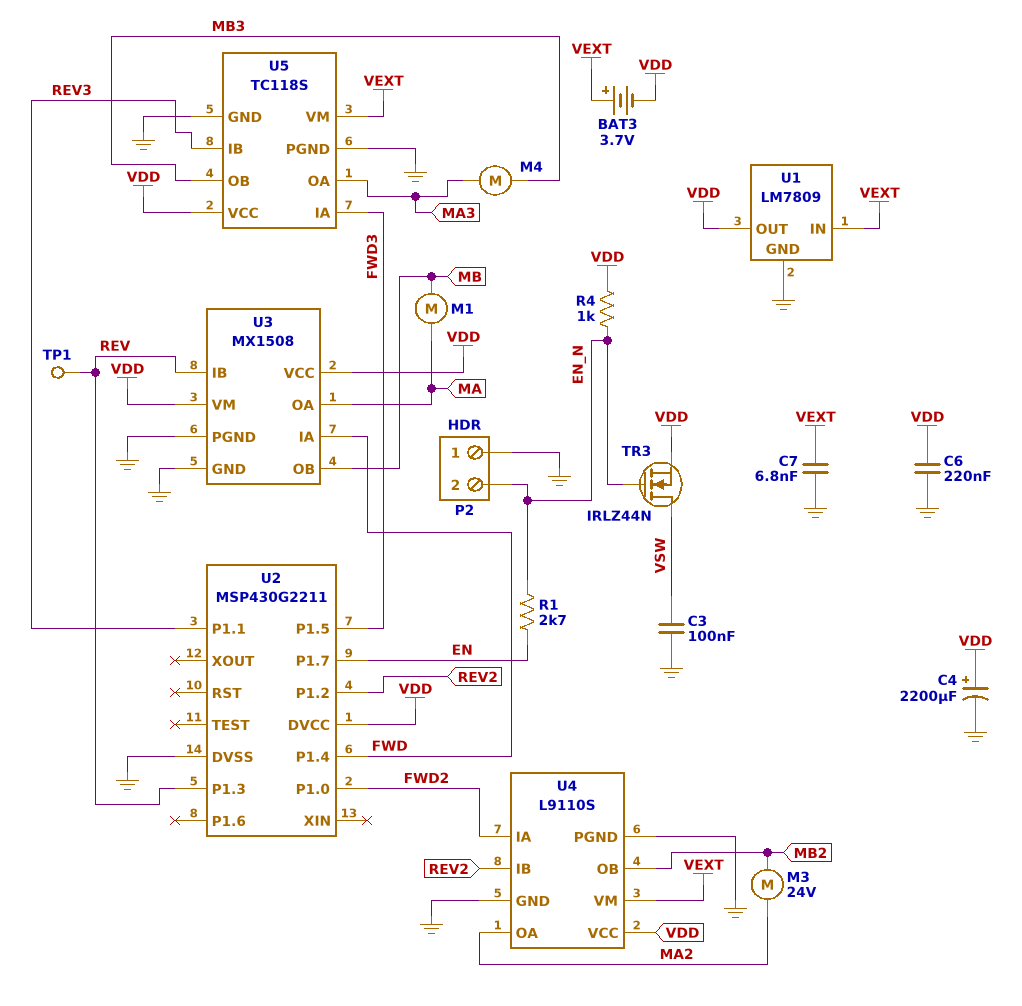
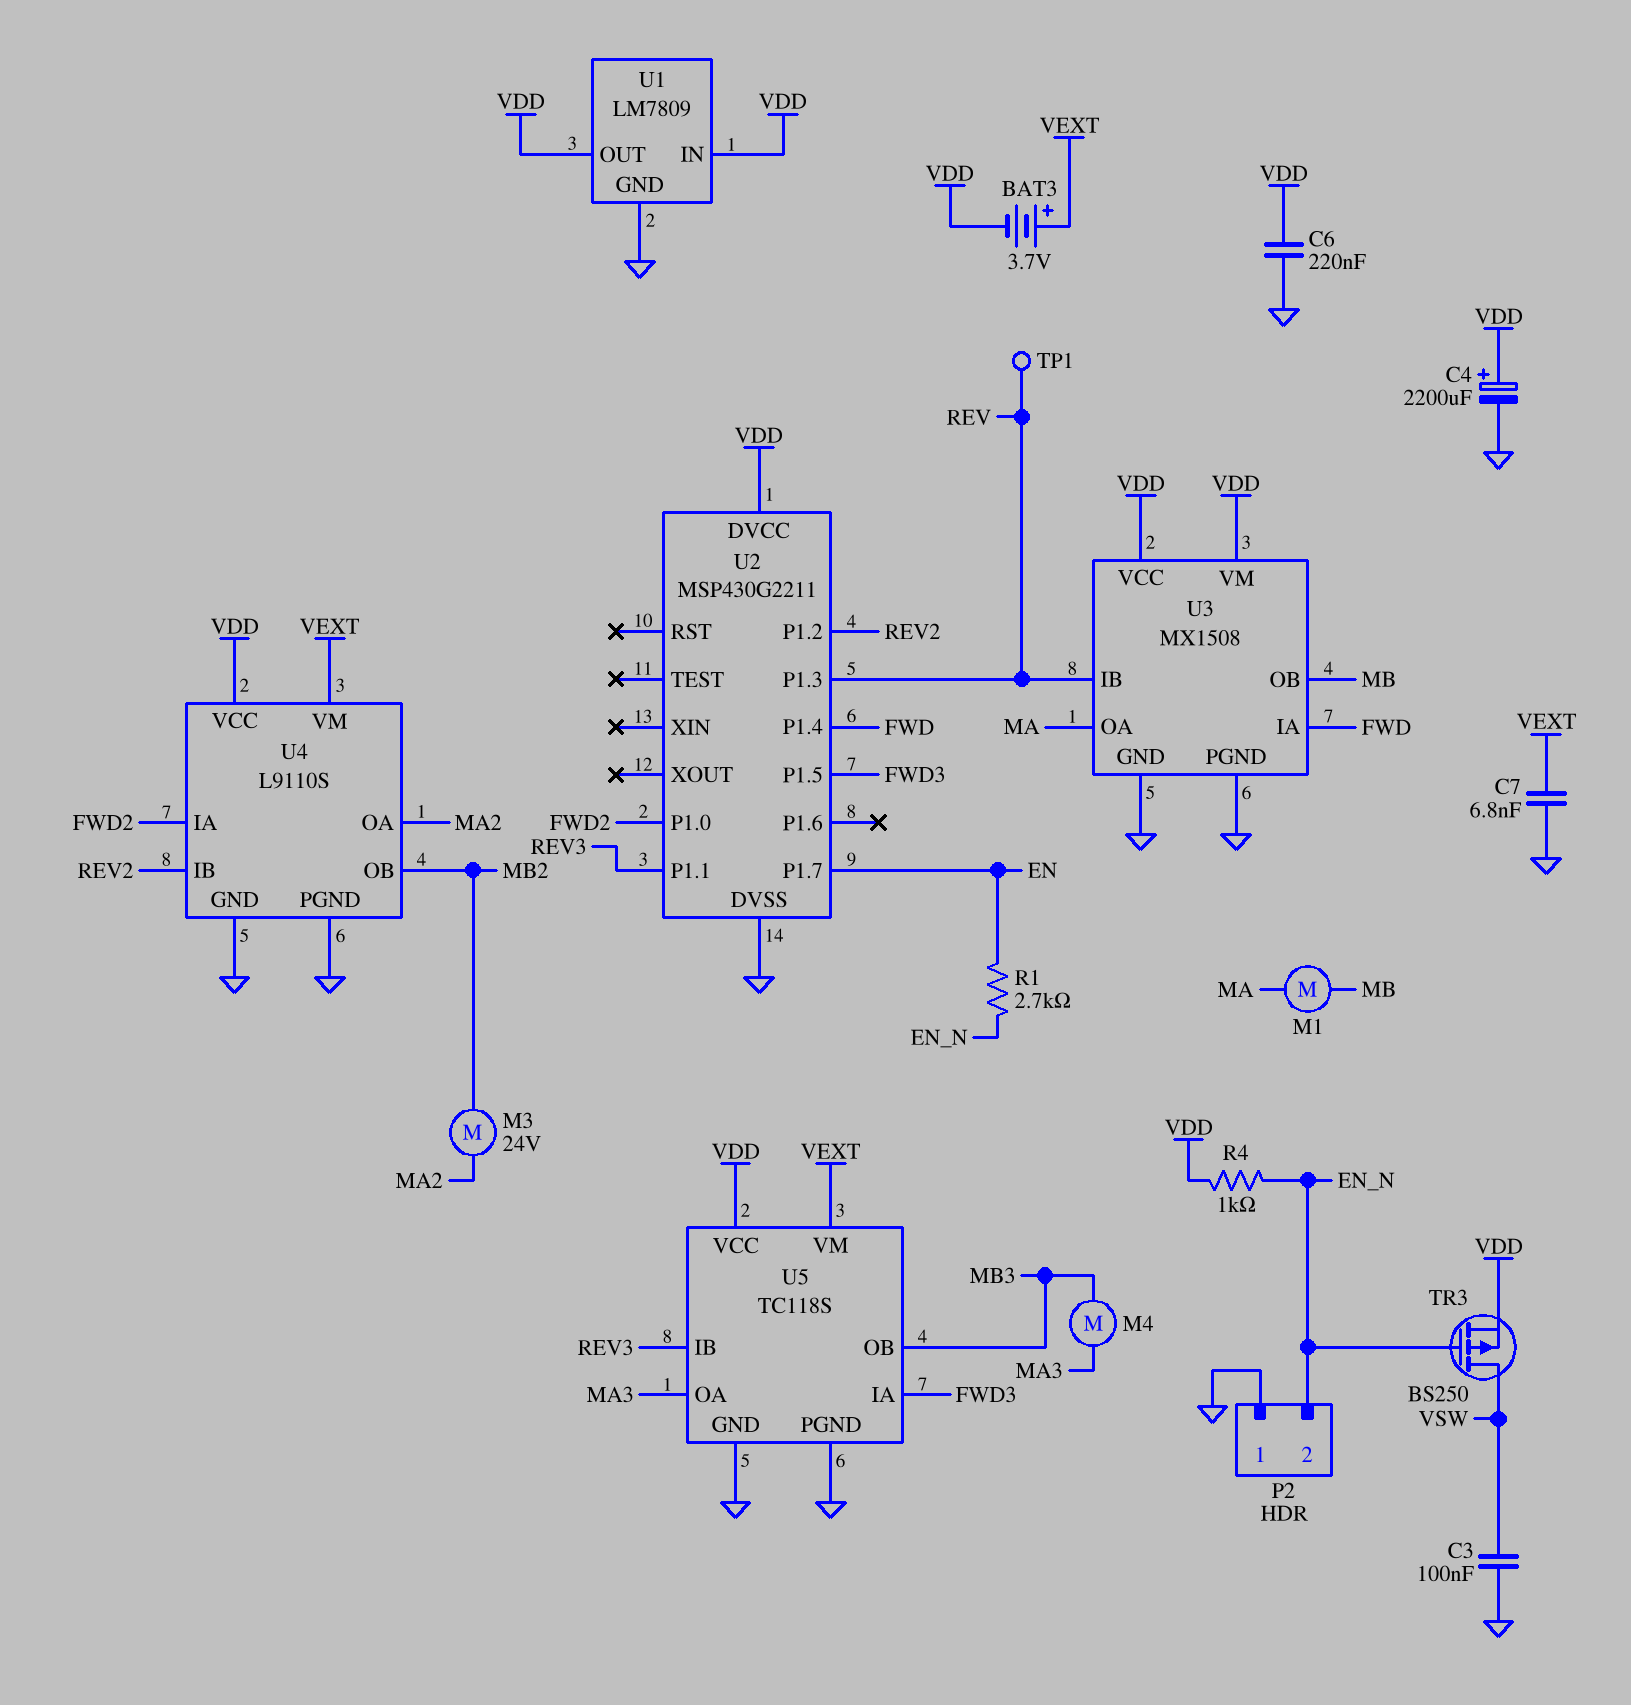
TR3: NMOS IRLZ44N (G EN_N, D VSW, S VDD) -> PMOS BS250 (G EN_N, D VSW, S VDD)
U1 pin IN: VEXT -> VDD

